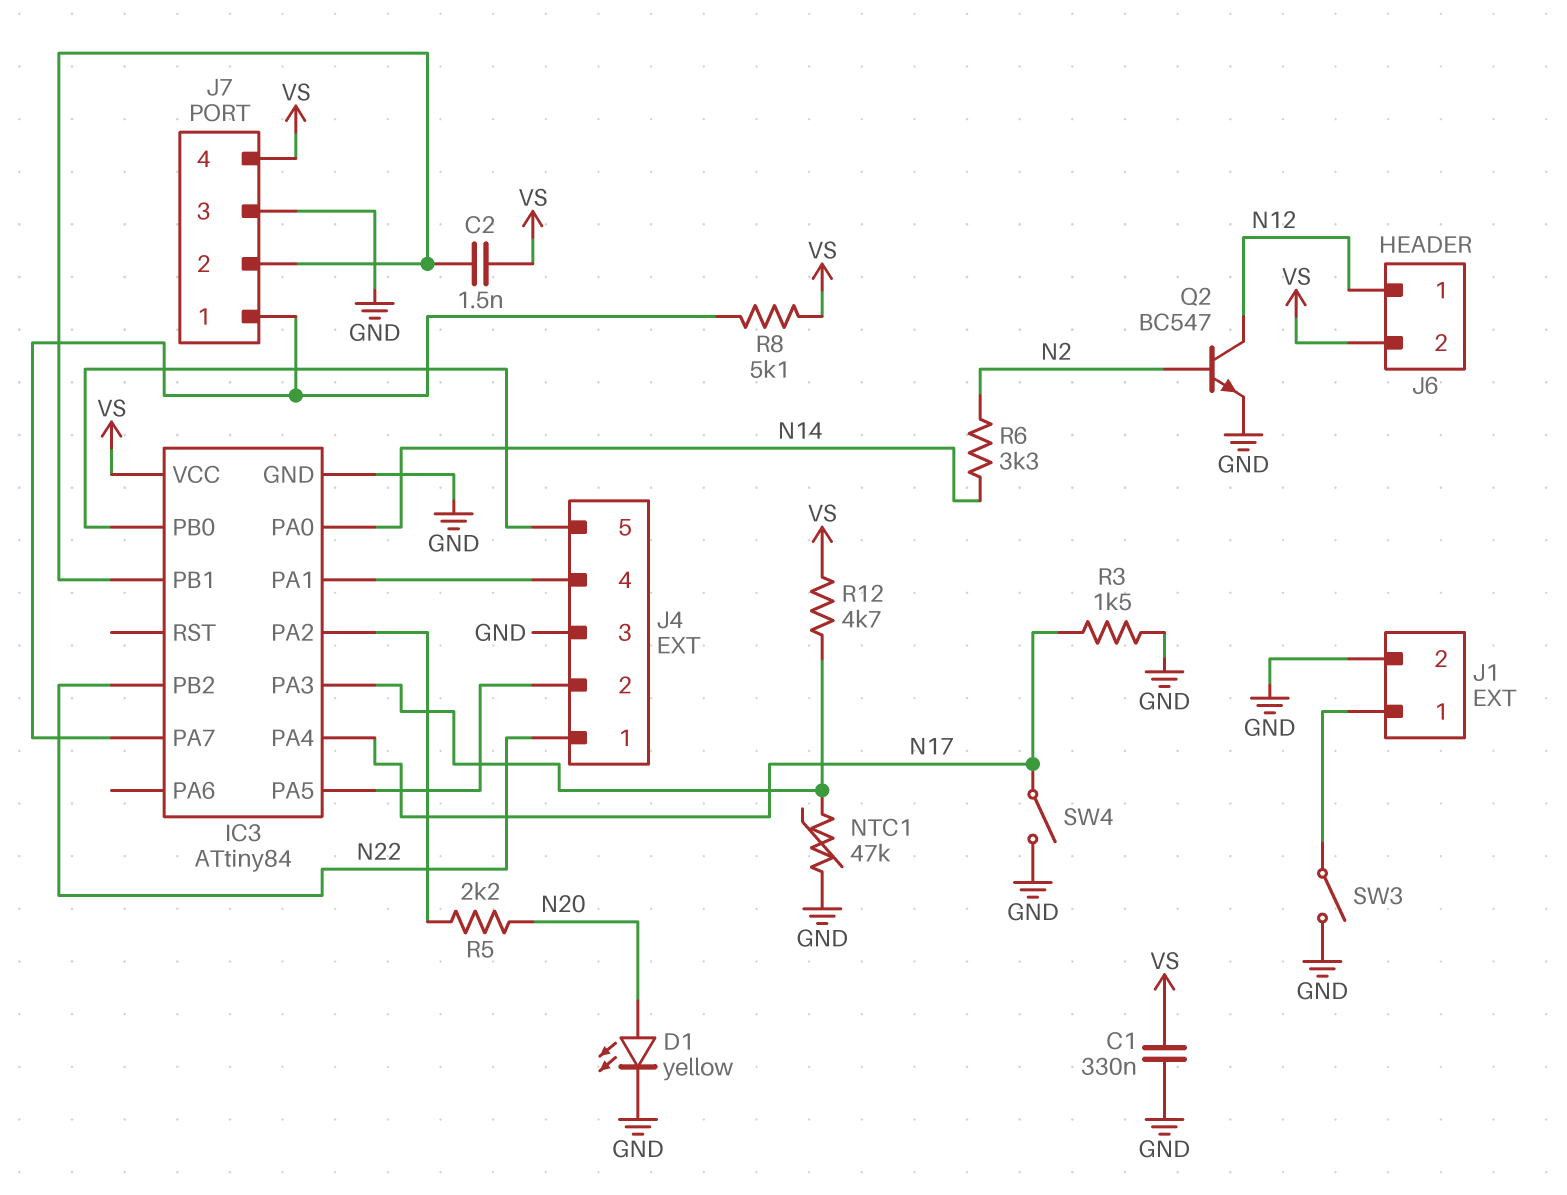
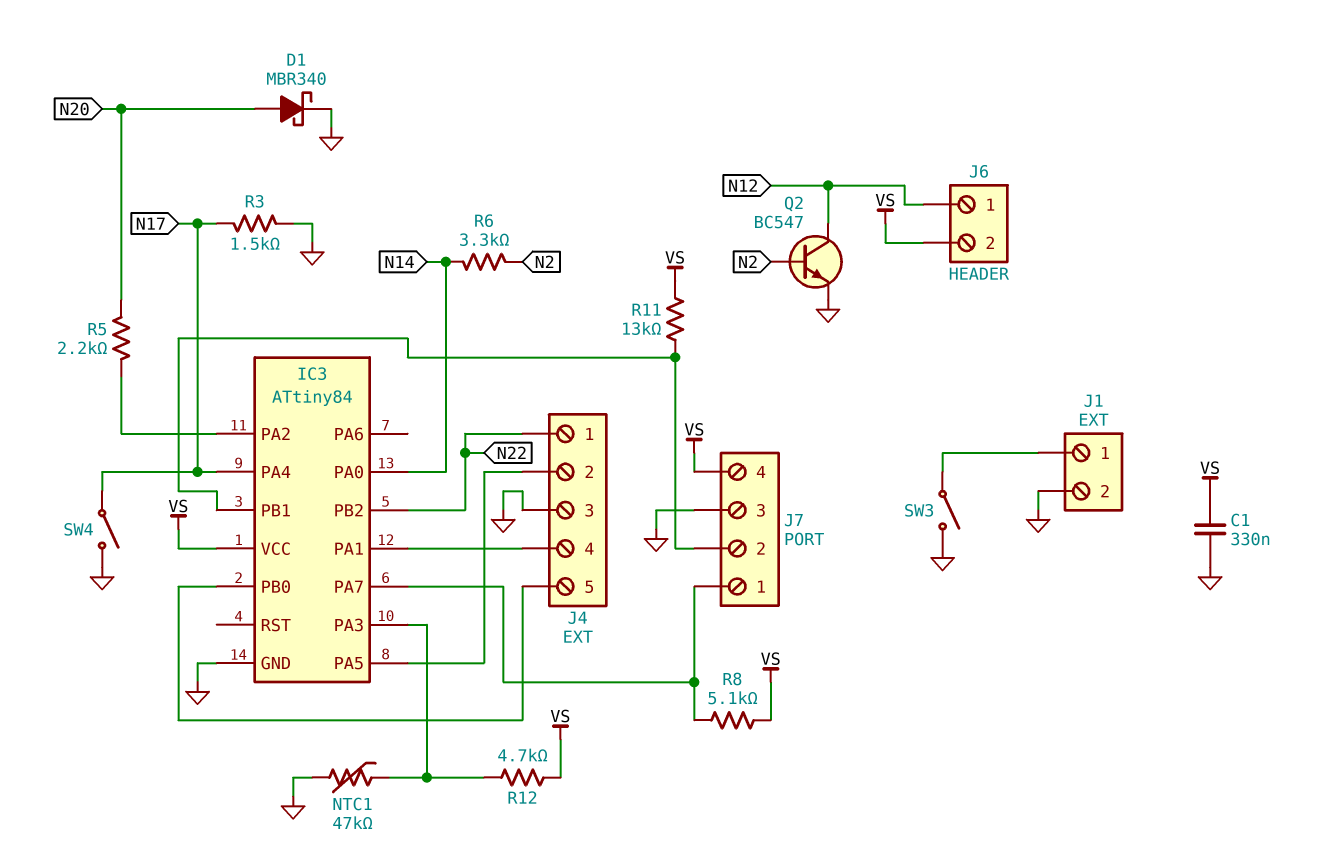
C2: 1.5nF (IC3/PB1, VS) -> none
D1: LED yellow (A N20, K GND) -> schottky MBR340 (A N20, K GND)
R11: none -> 13k (IC3/PB1, VS)

